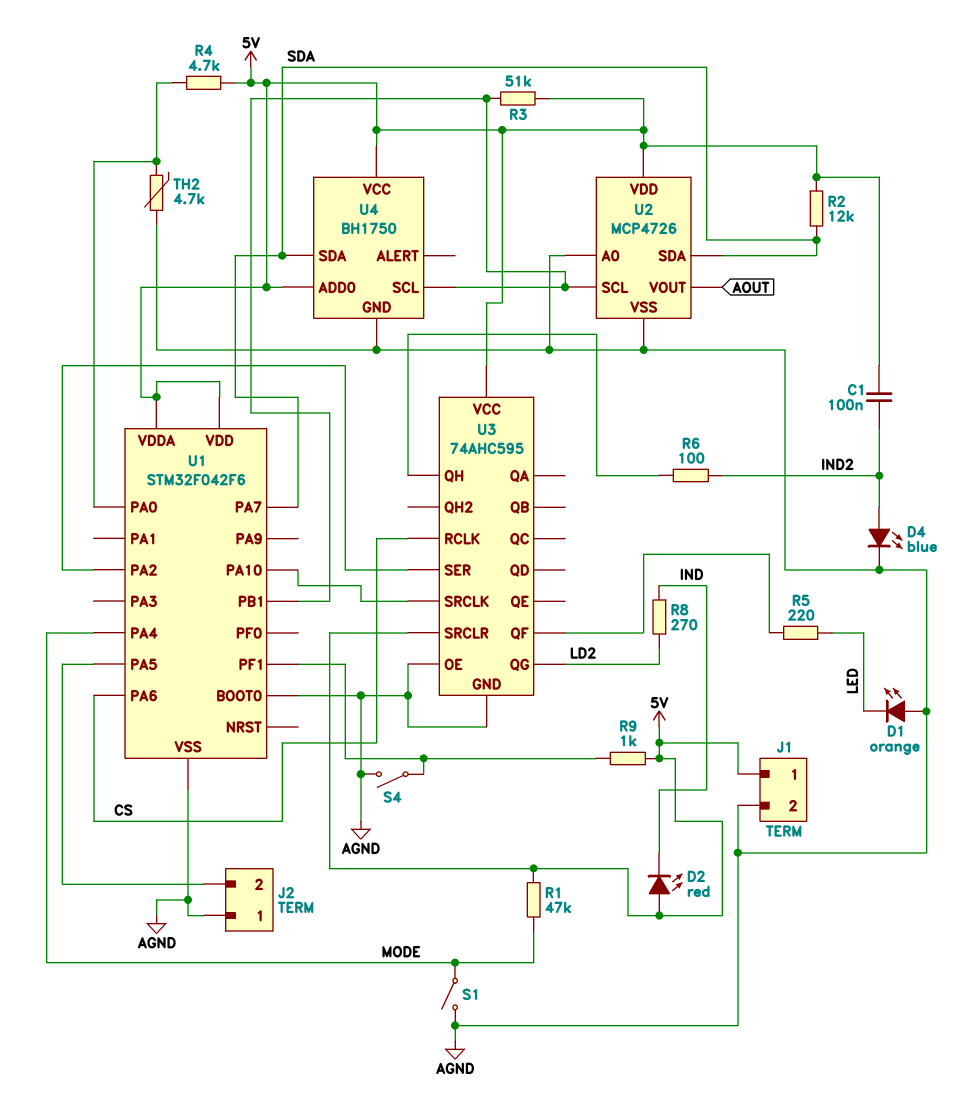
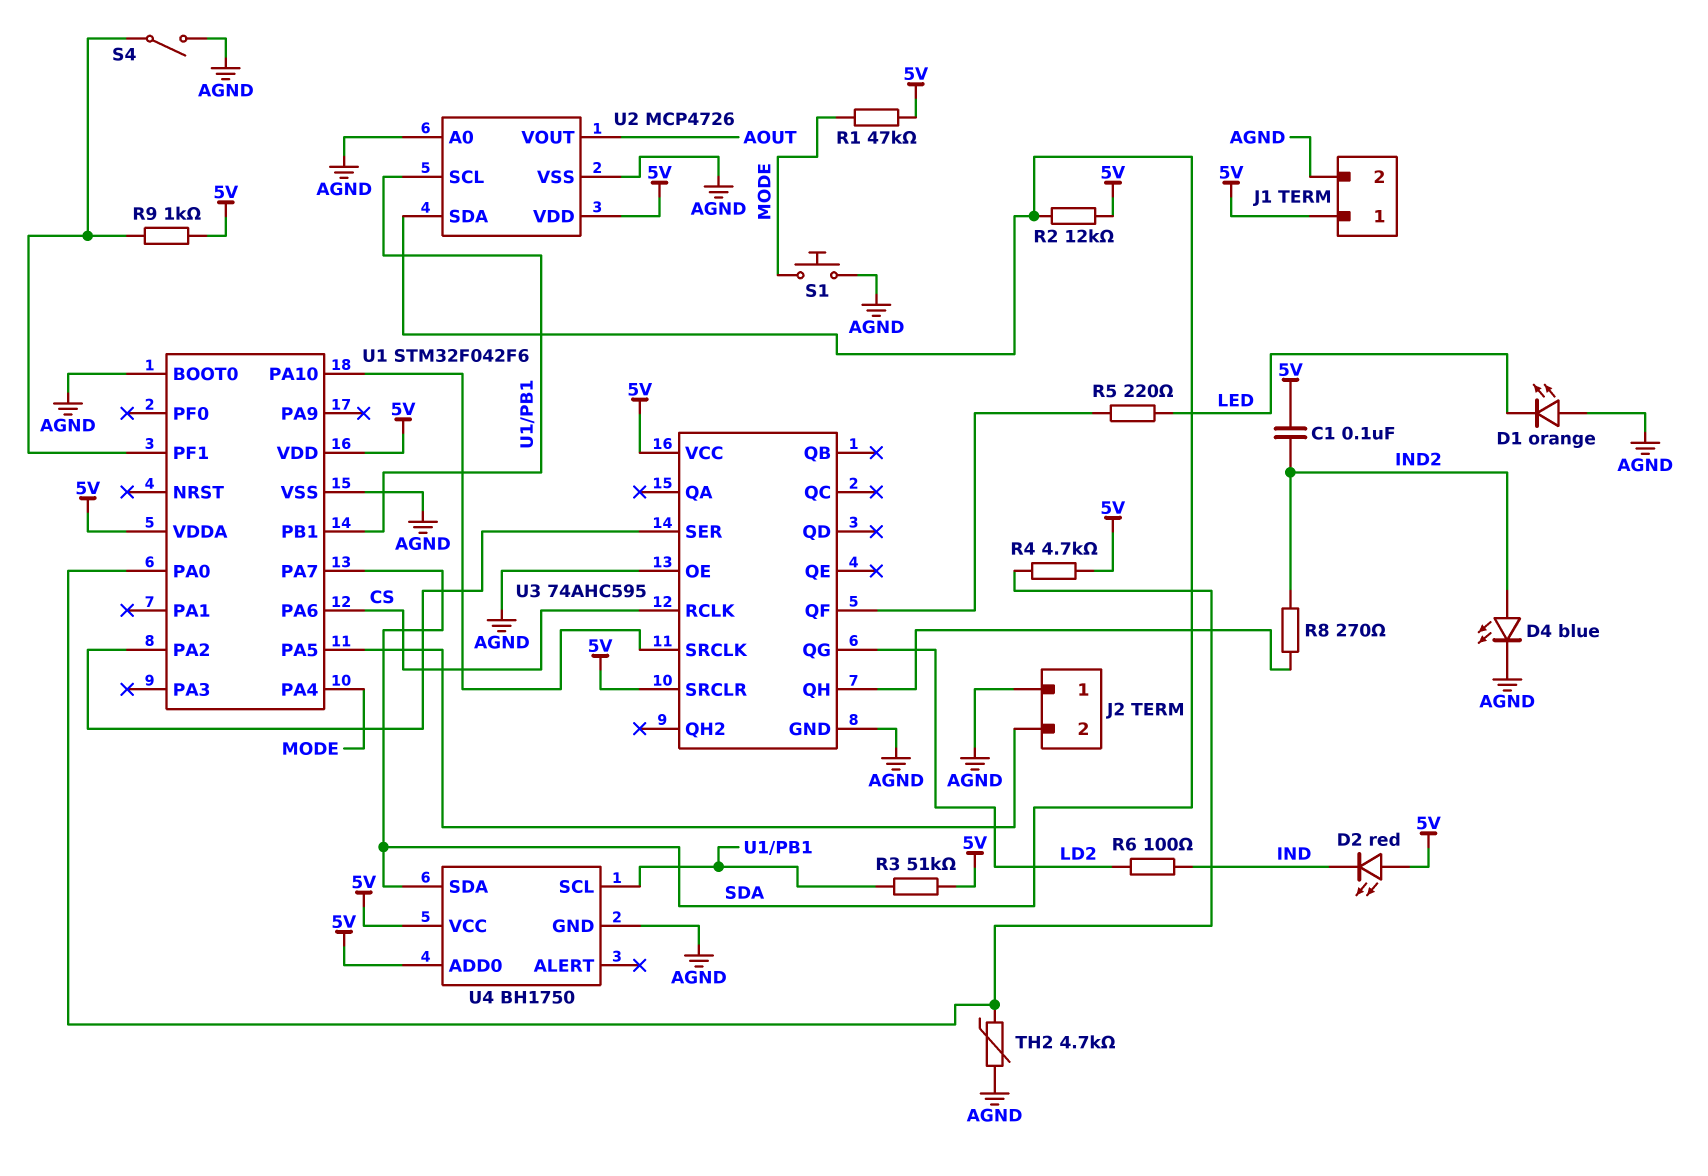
R6: 100 (IND2, U3/QH) -> 100 (IND, LD2)
R8: 270 (IND, LD2) -> 270 (IND2, U3/QH)
S1: switch (AGND, MODE) -> button (AGND, MODE)

